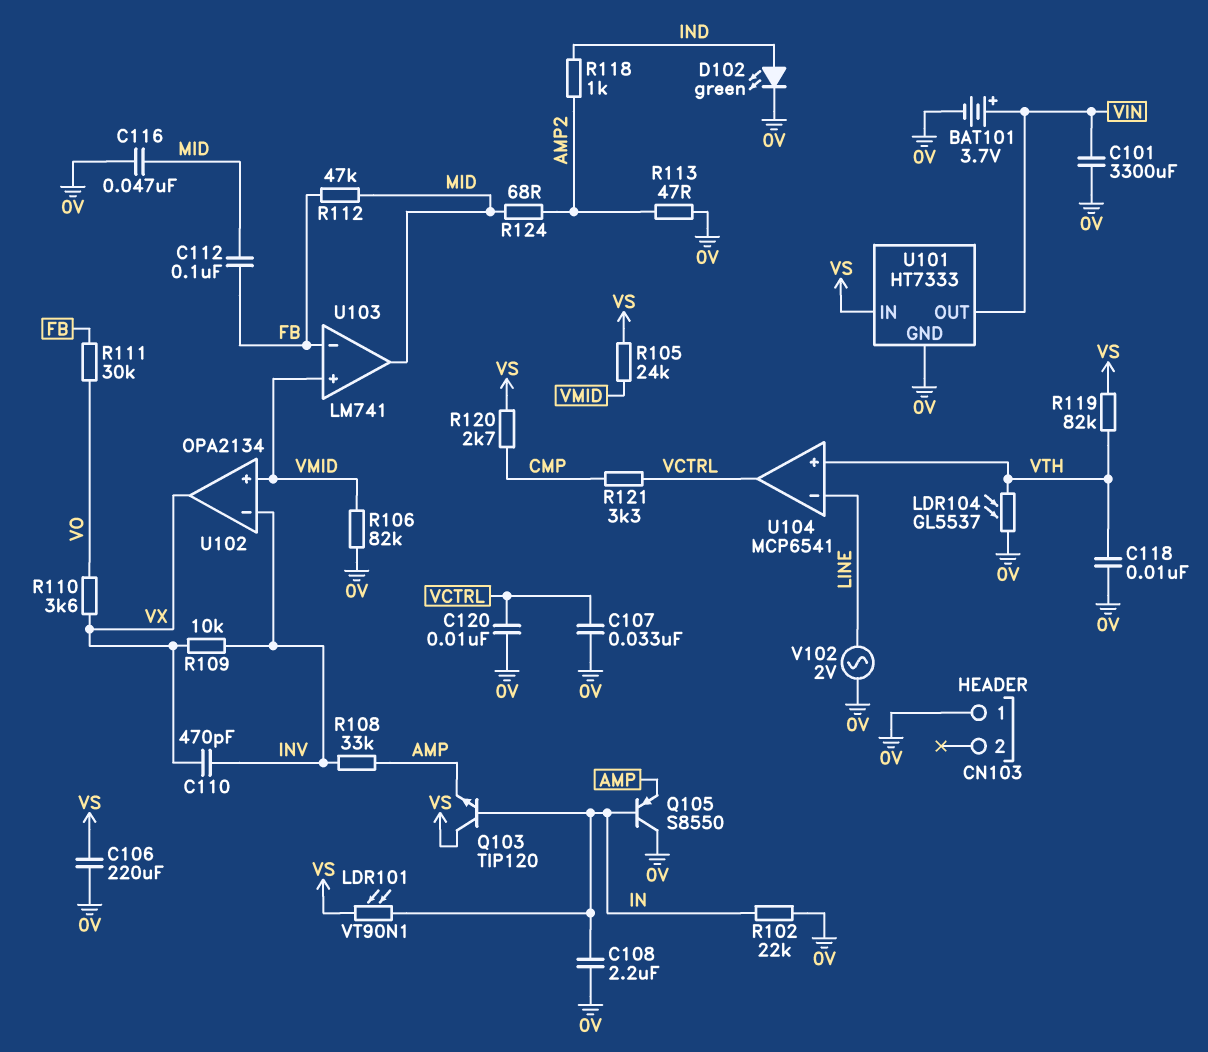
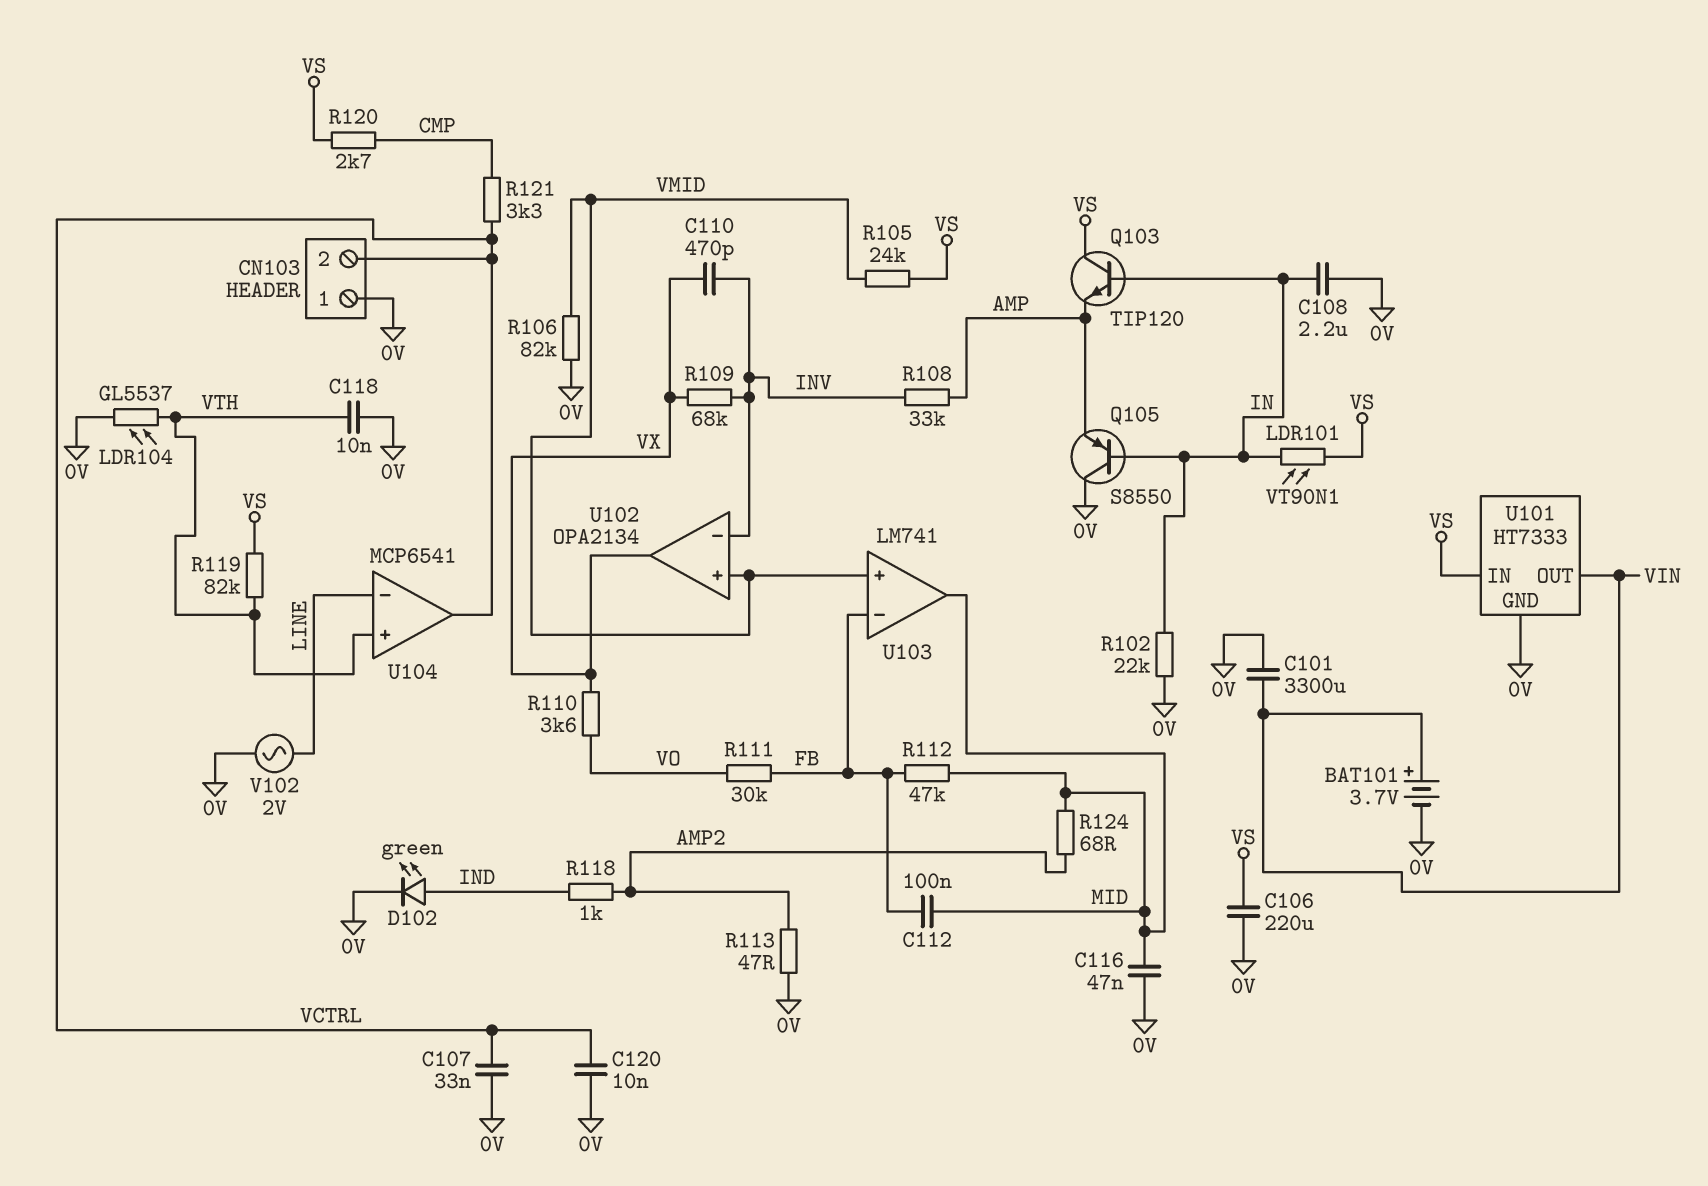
CN103 pin 2: none -> VCTRL
R109: 10k (INV, VX) -> 68k (INV, VX)

